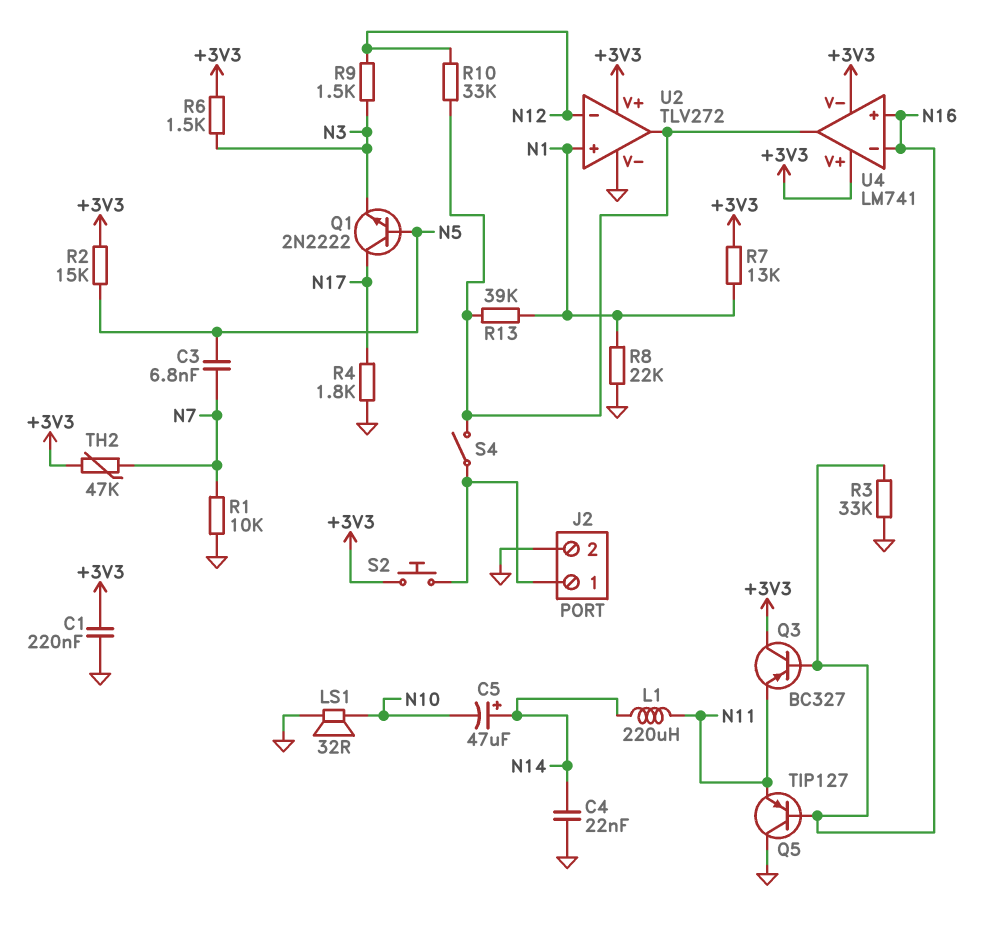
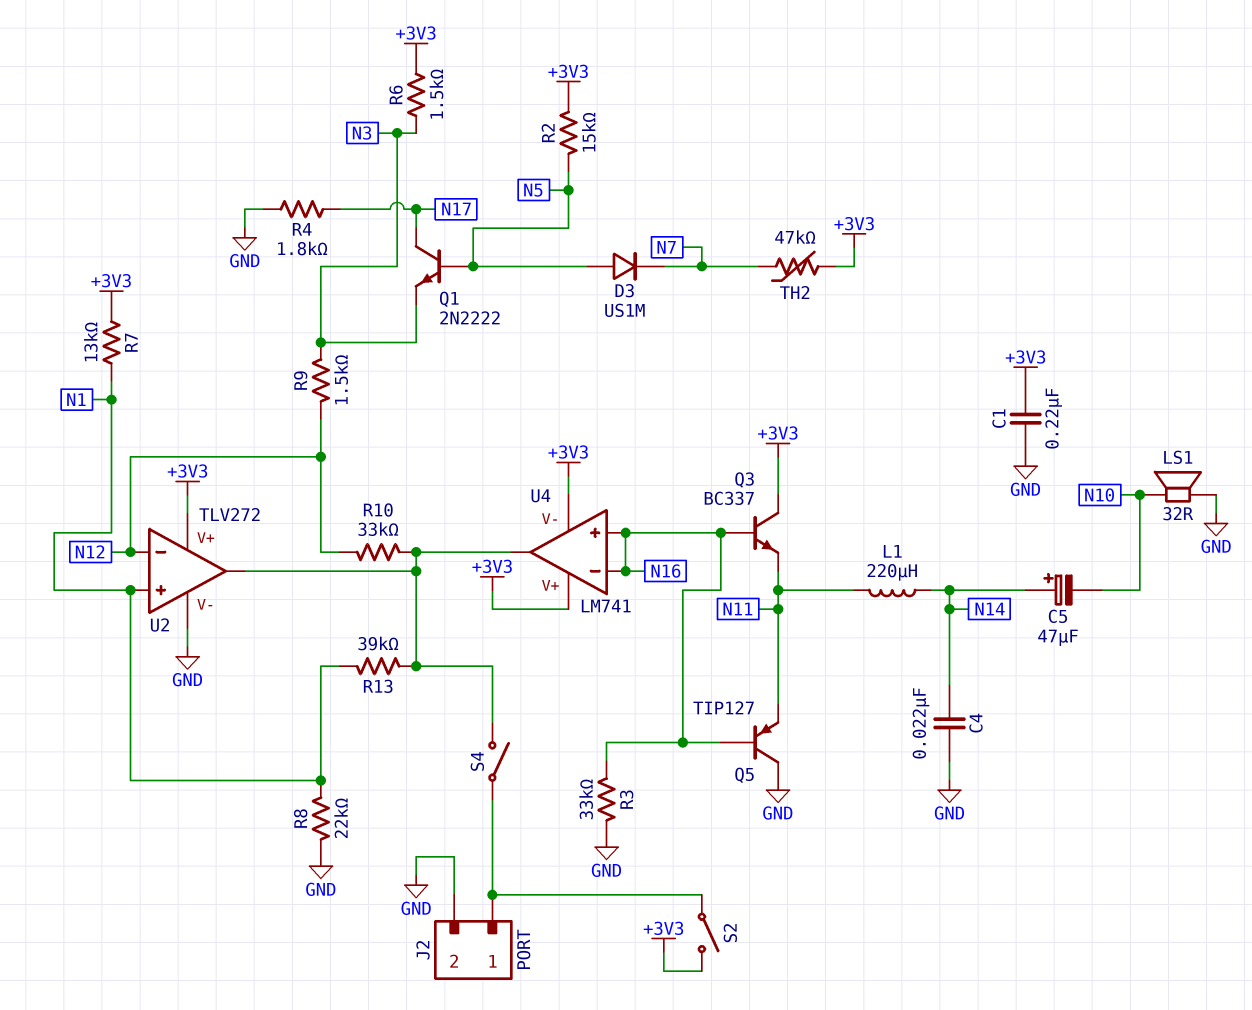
C3: 6.8nF (N5, N7) -> none
D3: none -> diode US1M (A N5, K N7)
Q3: PNP BC327 (B N16, C +3V3, E N11) -> NPN BC337 (B N16, C +3V3, E N11)
R1: 10k (GND, N7) -> none
S2: button (+3V3, J2/1) -> switch (+3V3, J2/1)

